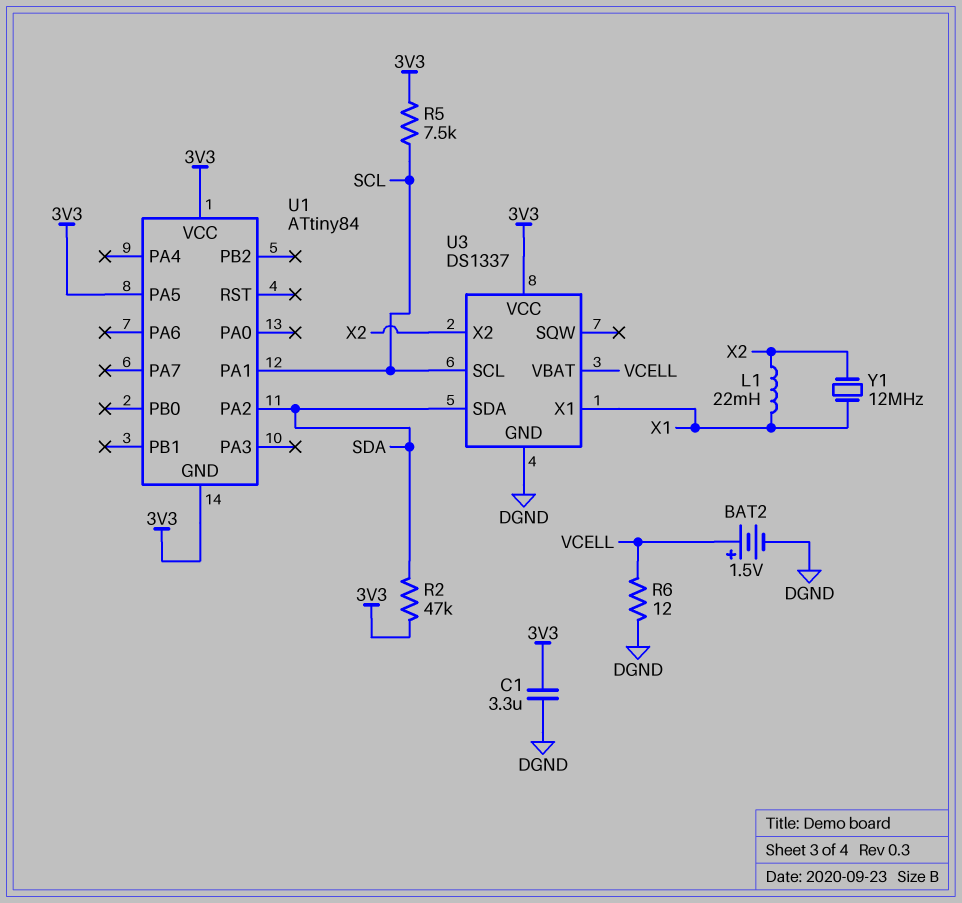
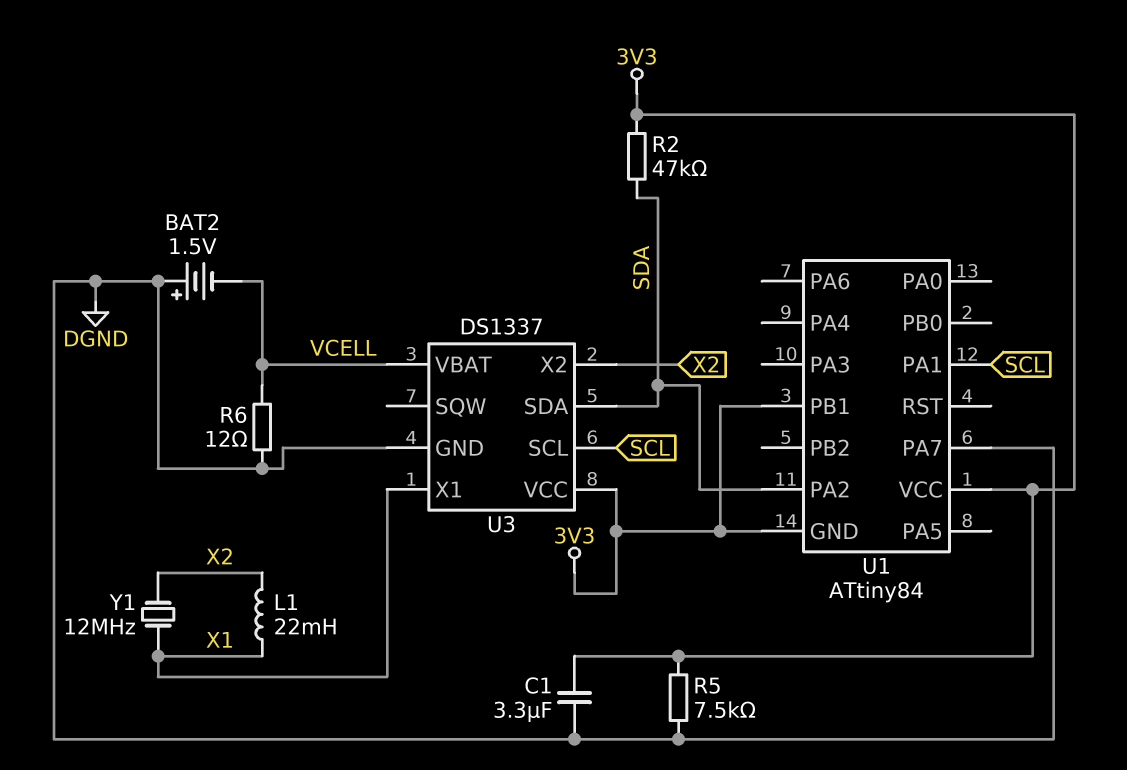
BAT2: 1.5V (plus VCELL, minus DGND) -> 1.5V (plus DGND, minus VCELL)
R5: 7.5k (3V3, SCL) -> 7.5k (3V3, DGND)
U1 pin PA5: 3V3 -> none
U1 pin PA7: none -> DGND
U1 pin PB1: none -> 3V3

